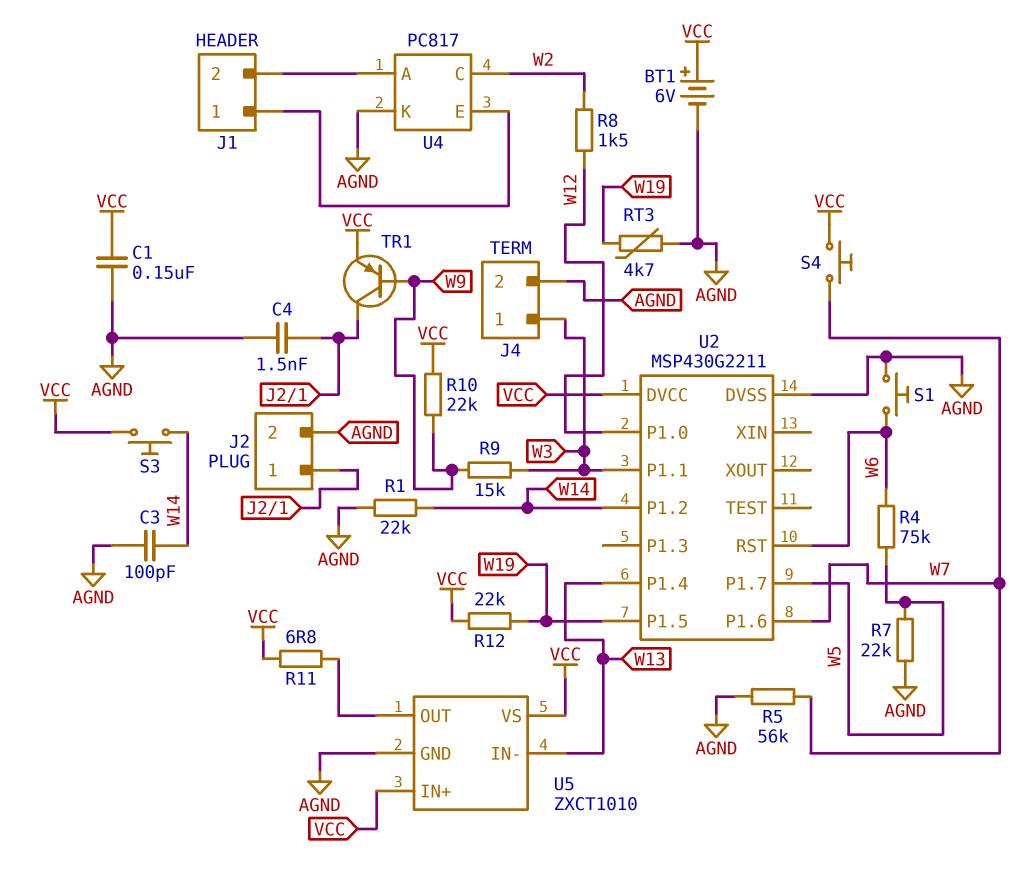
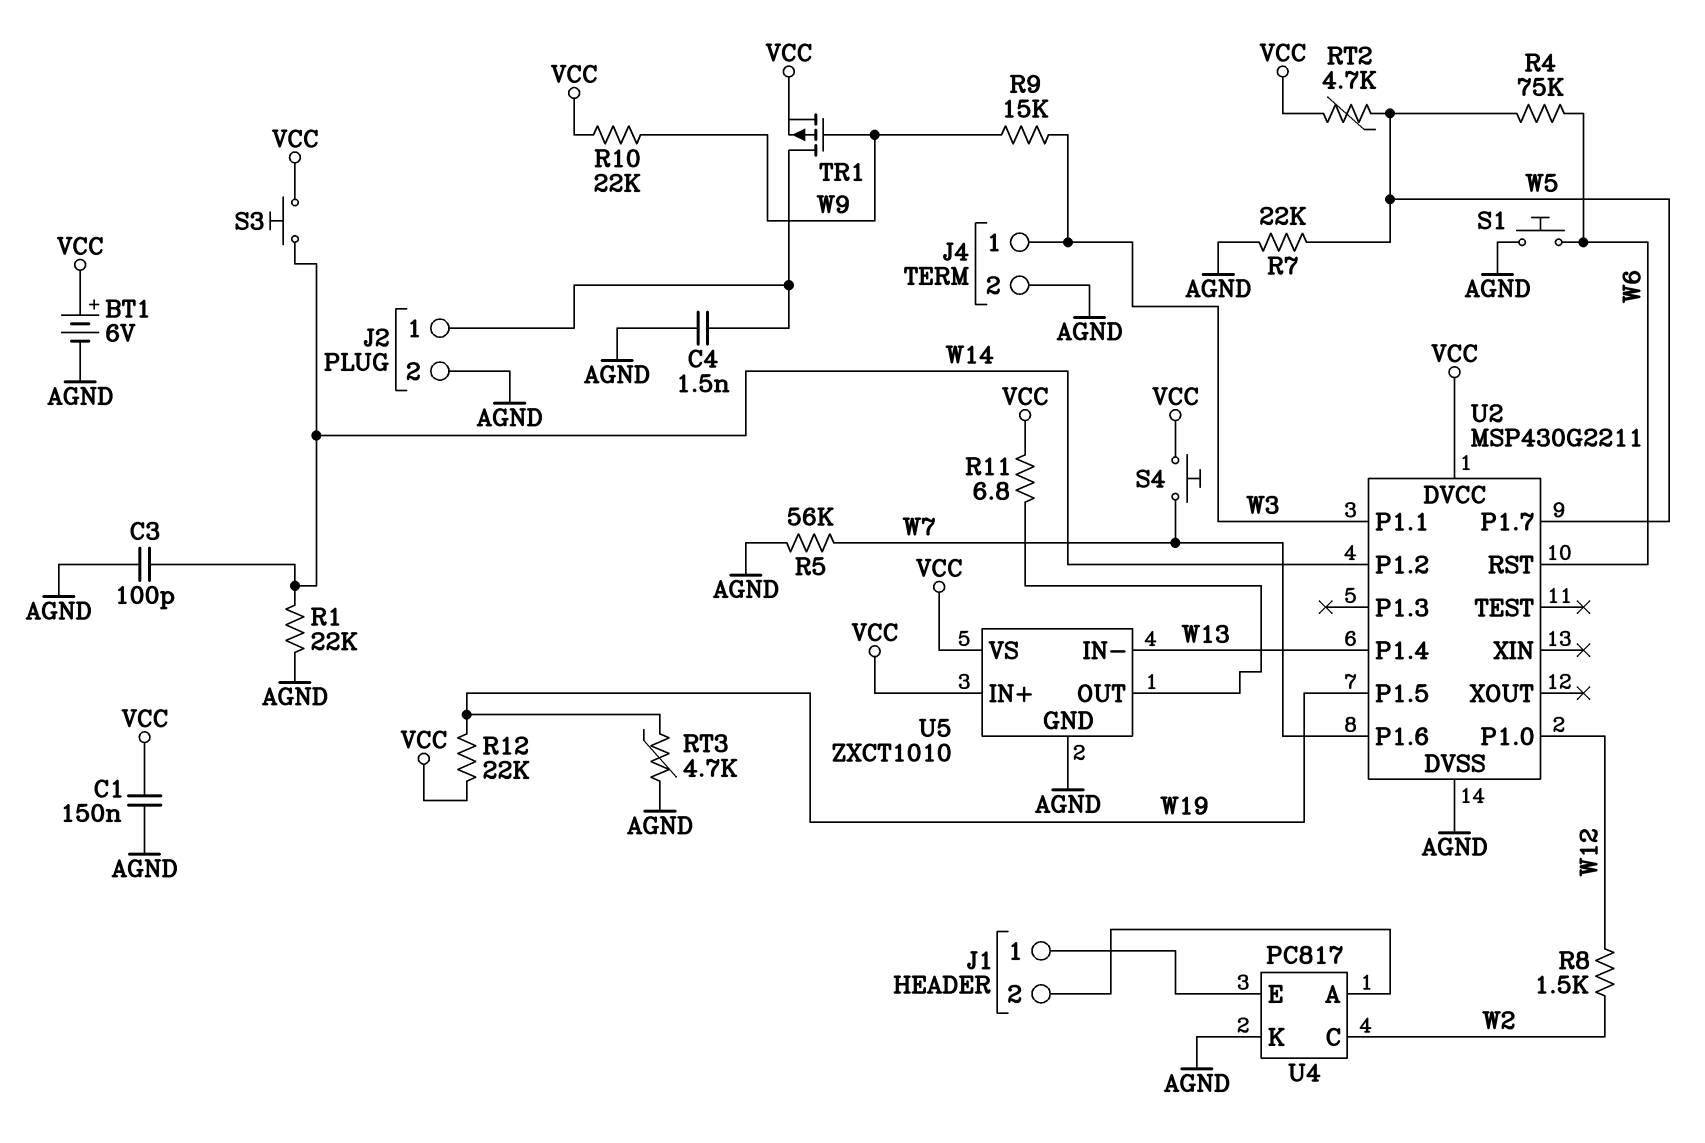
RT2: none -> 4.7k (VCC, W5)
TR1: PNP (B W9, C J2/1, E VCC) -> PMOS (G W9, D J2/1, S VCC)

